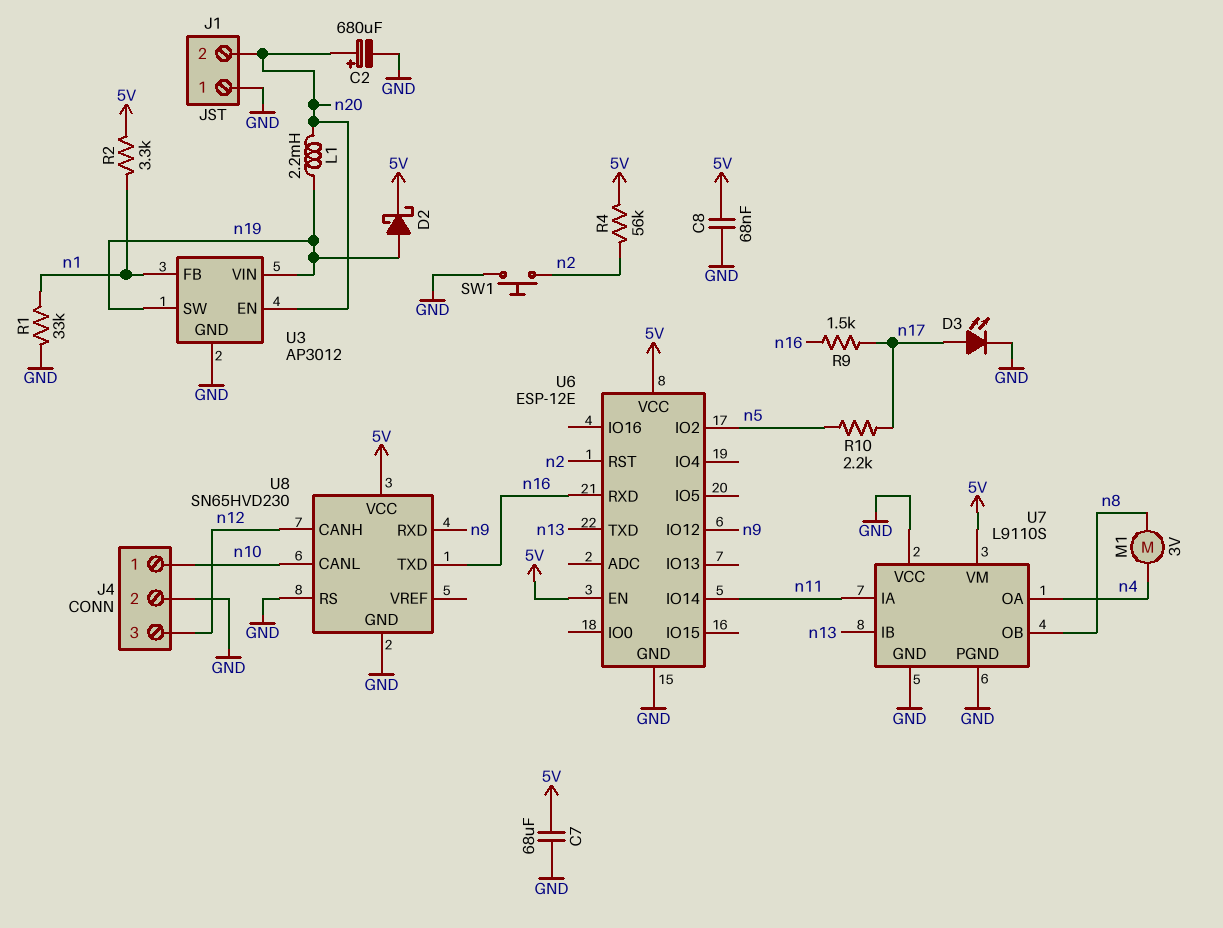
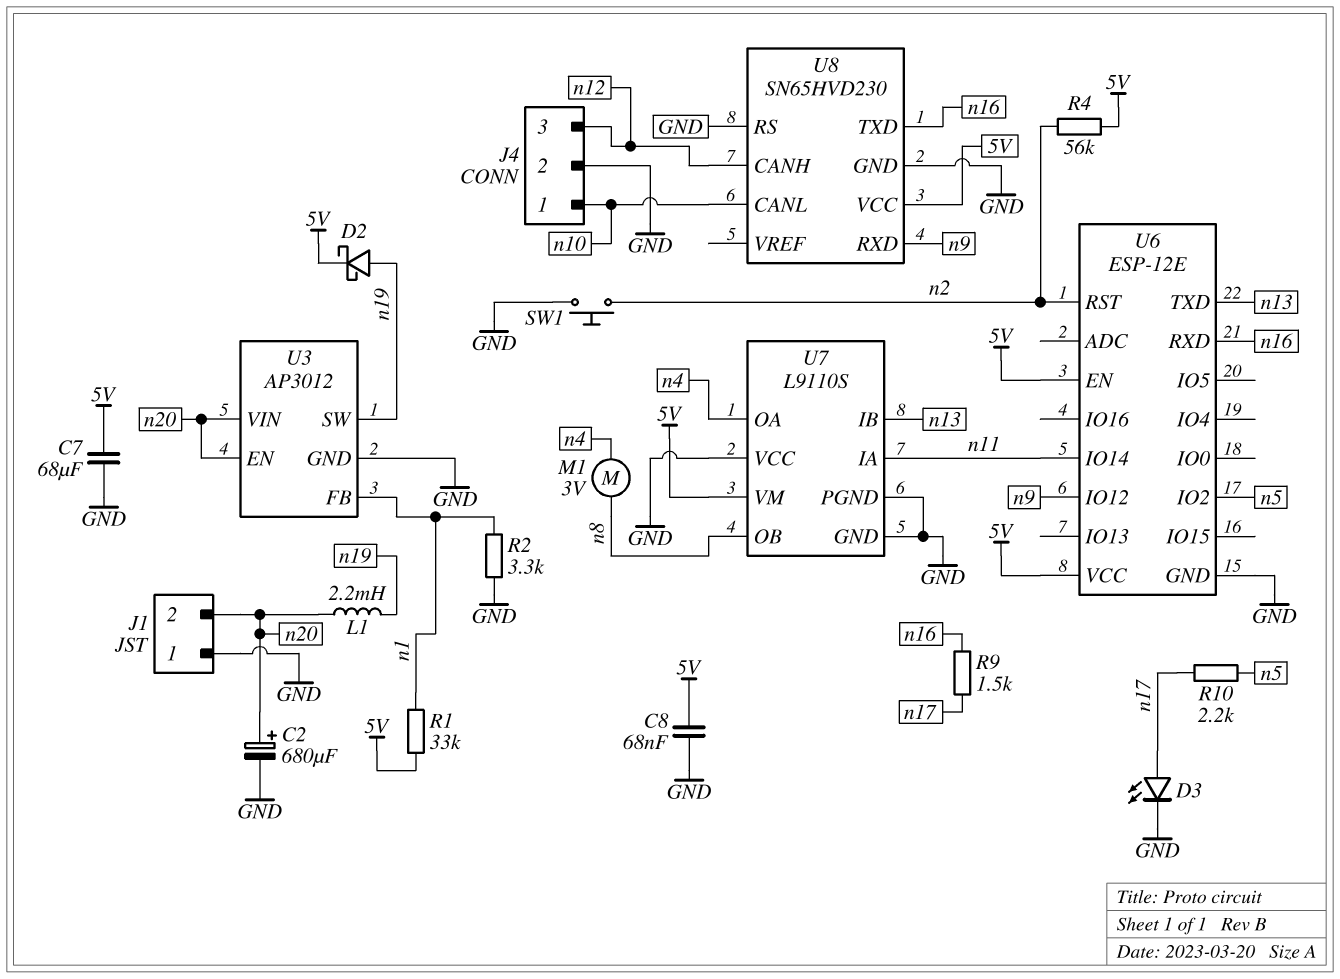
R1: 33k (GND, n1) -> 33k (5V, n1)
R2: 3.3k (5V, n1) -> 3.3k (GND, n1)
U3 pin VIN: n19 -> n20

